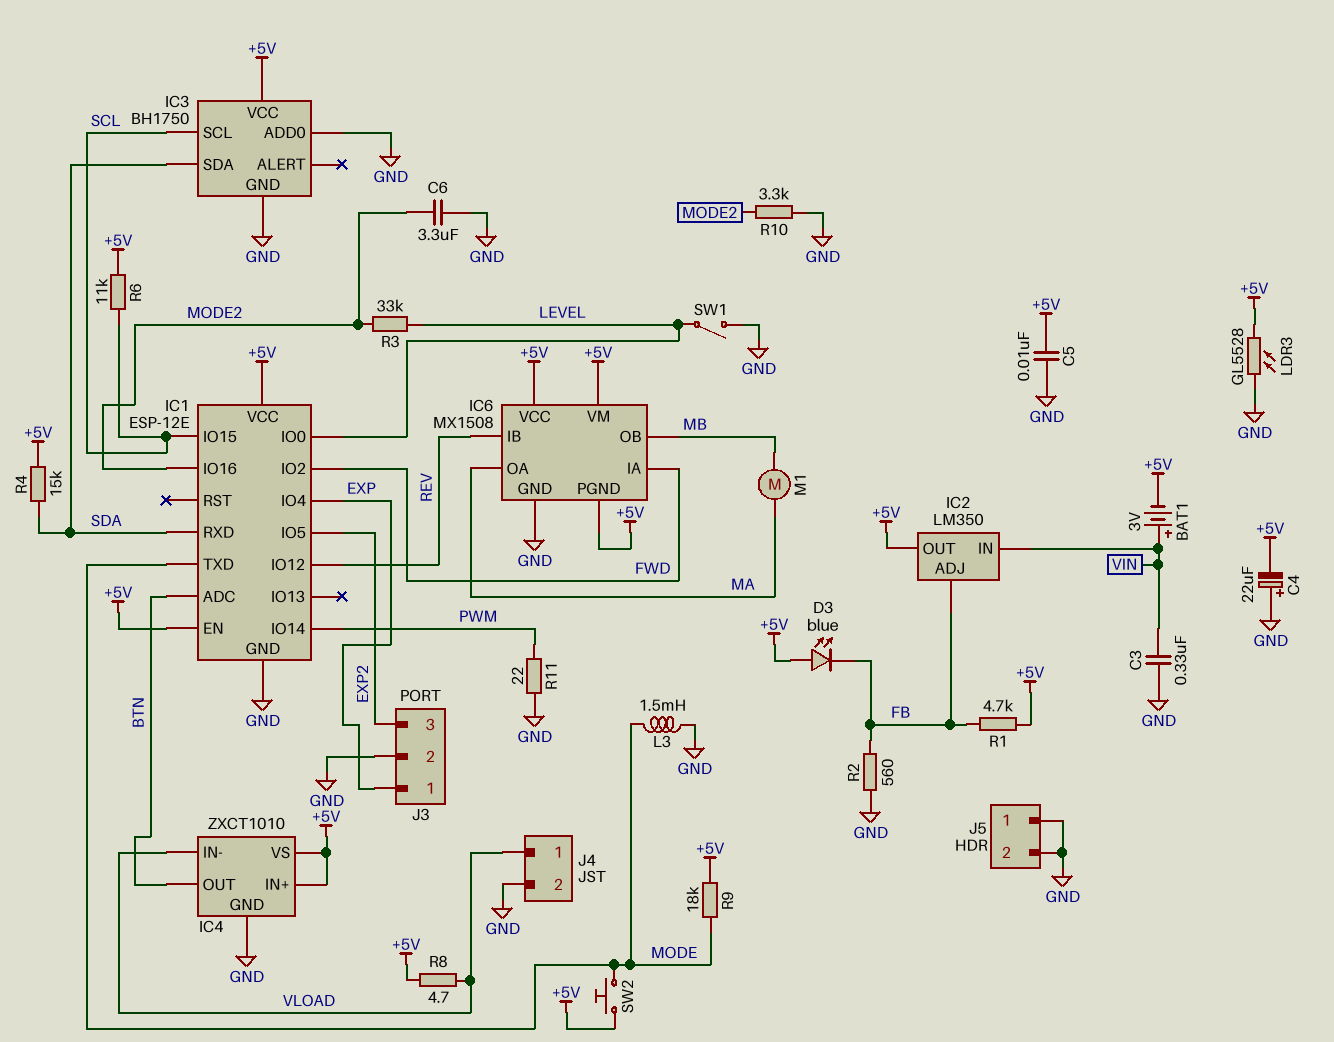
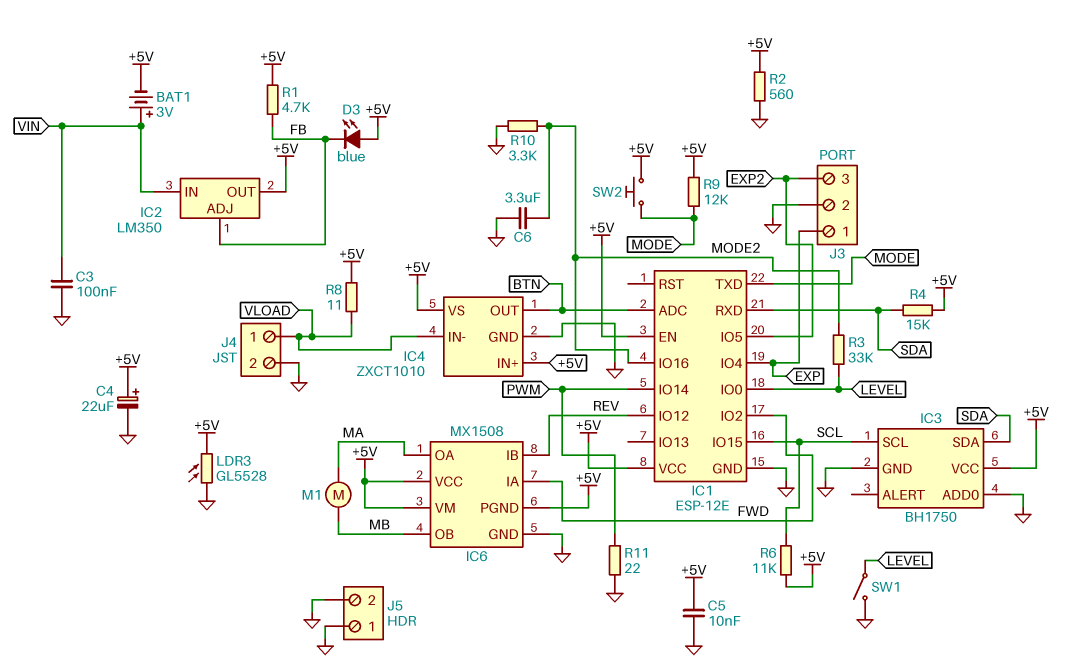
C3: 330nF (GND, VIN) -> 100nF (GND, VIN)
C4: 22uF (plus GND, minus +5V) -> 22uF (plus +5V, minus GND)
L3: 1.5mH (GND, MODE) -> none
R2: 560 (FB, GND) -> 560 (+5V, GND)
R8: 4.7 (+5V, VLOAD) -> 11 (+5V, VLOAD)
R9: 18k (+5V, MODE) -> 12k (+5V, MODE)

